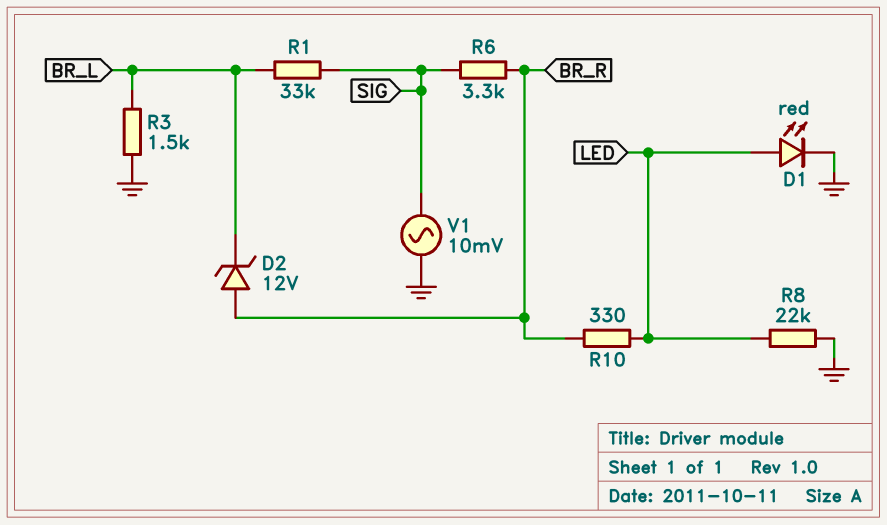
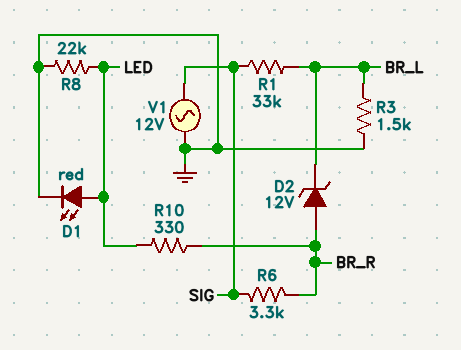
V1: AC 10mV (GND, SIG) -> AC 12V (GND, SIG)

